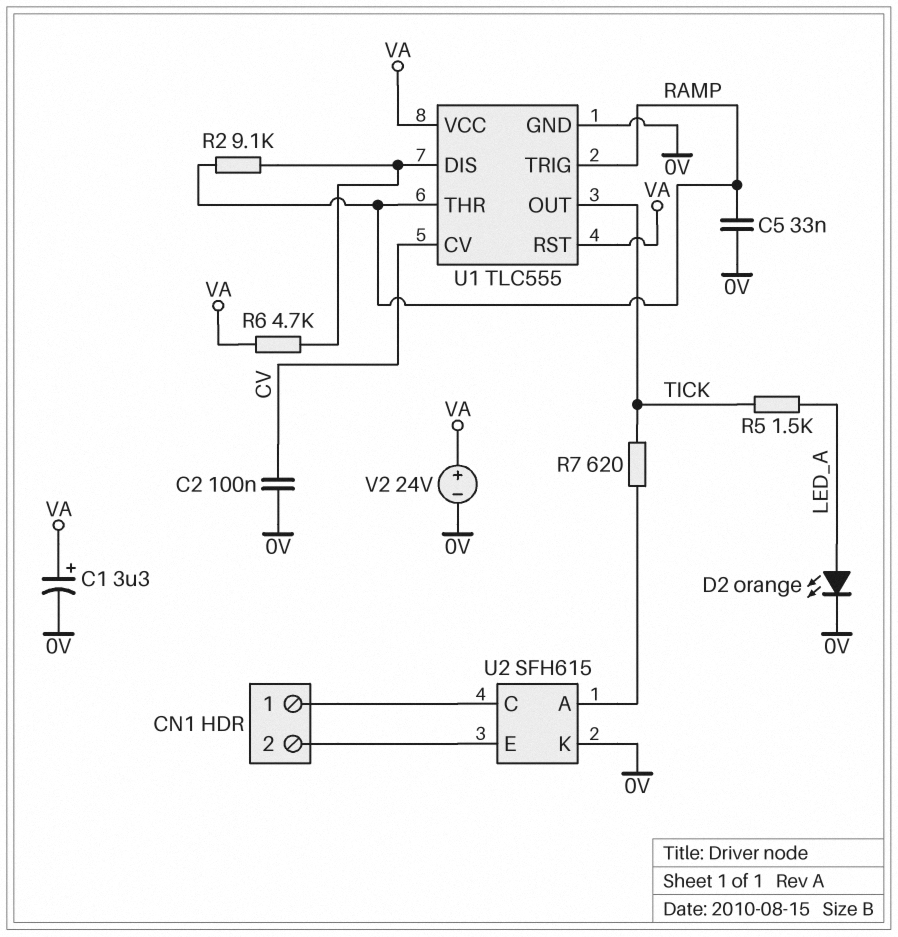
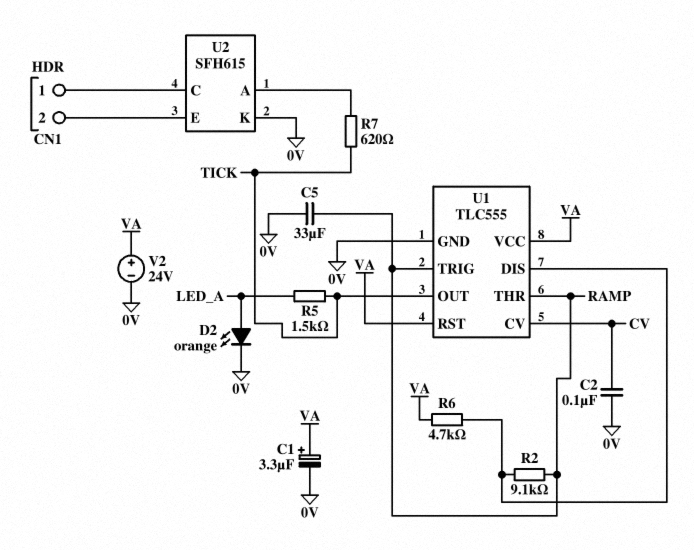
C5: 33nF (0V, RAMP) -> 33uF (0V, RAMP)

